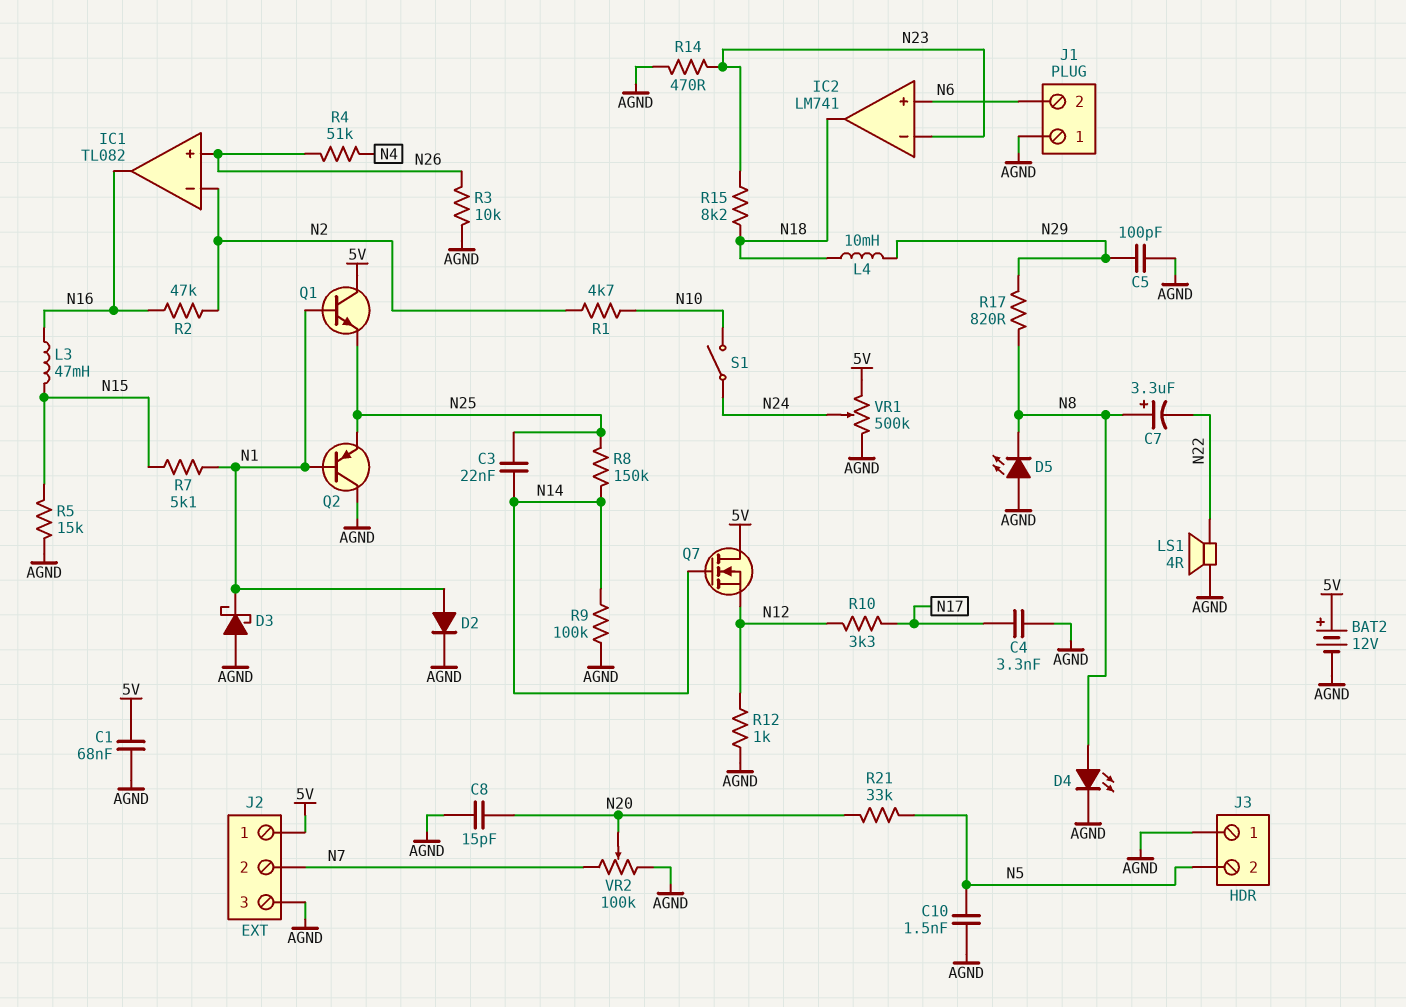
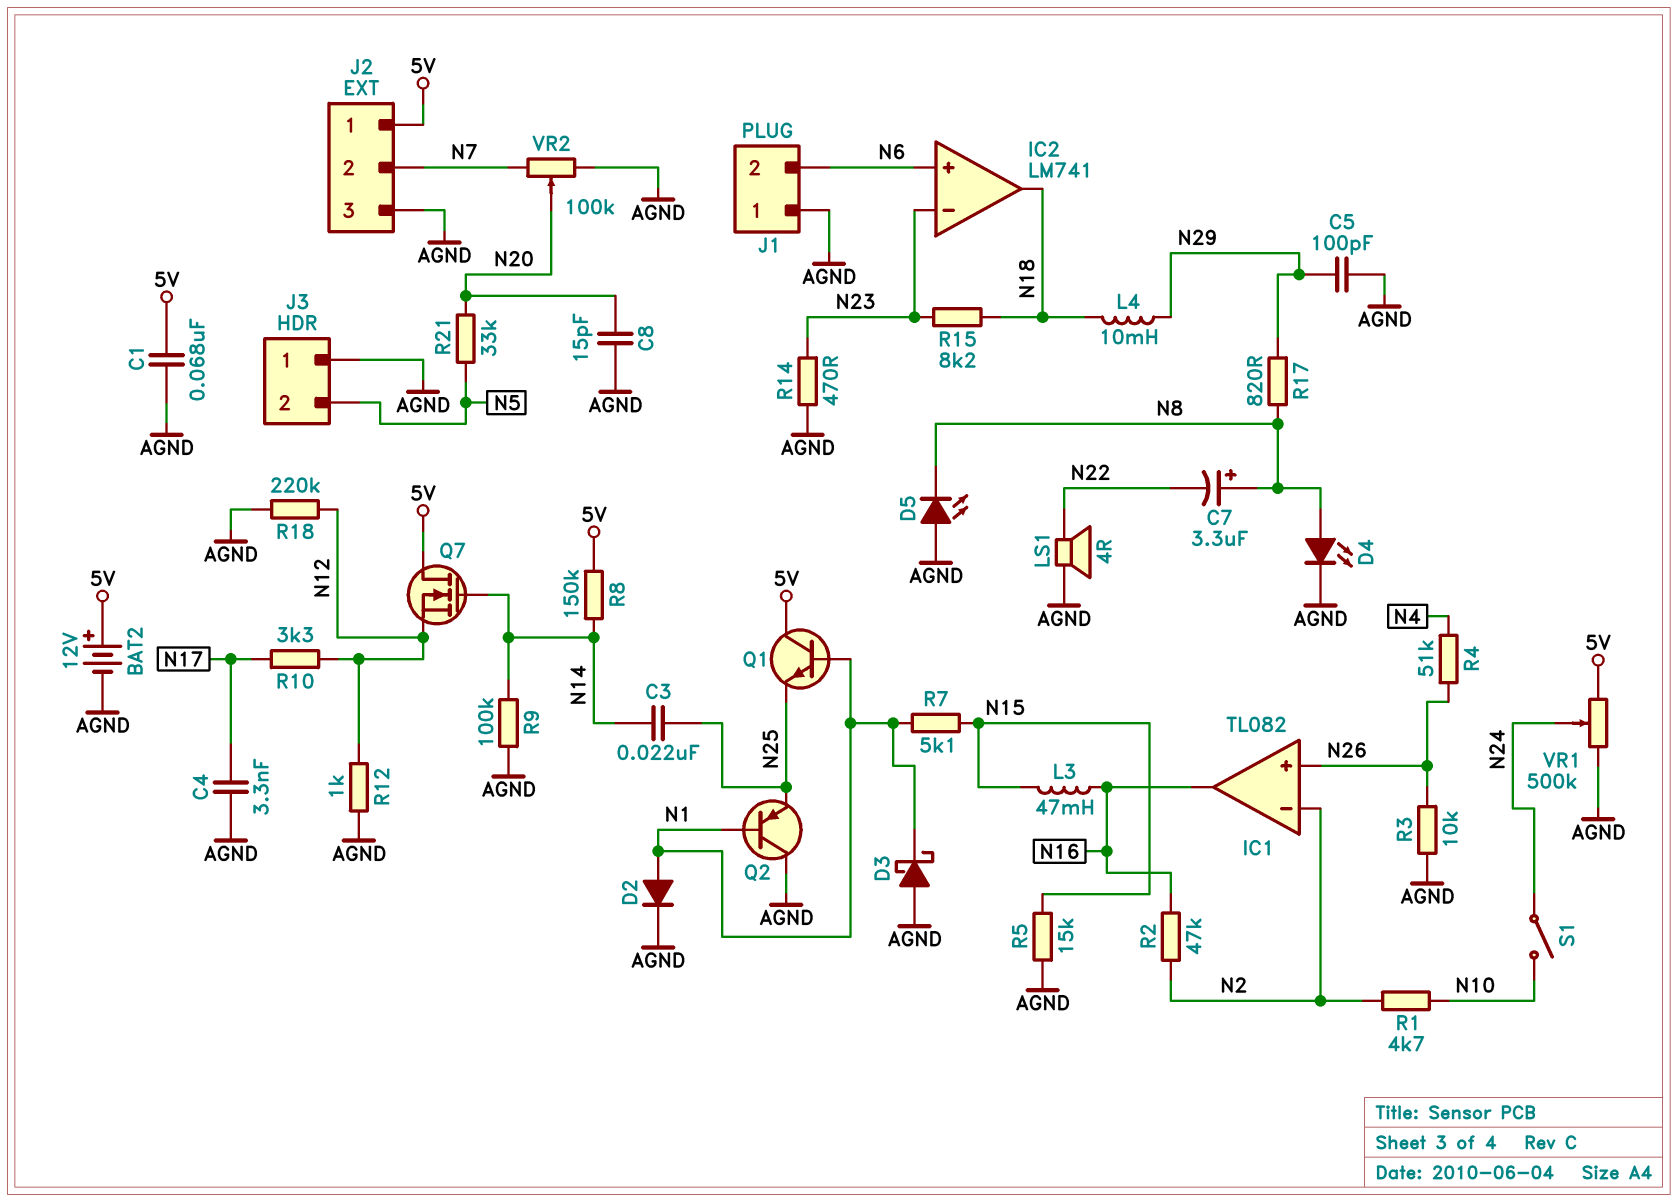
C10: 1.5nF (AGND, N5) -> none
R8: 150k (N14, N25) -> 150k (5V, N14)
R18: none -> 220k (AGND, N12)

